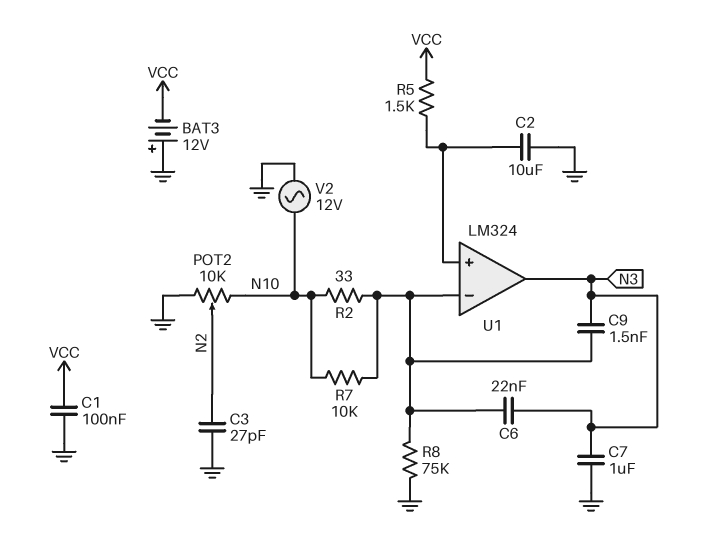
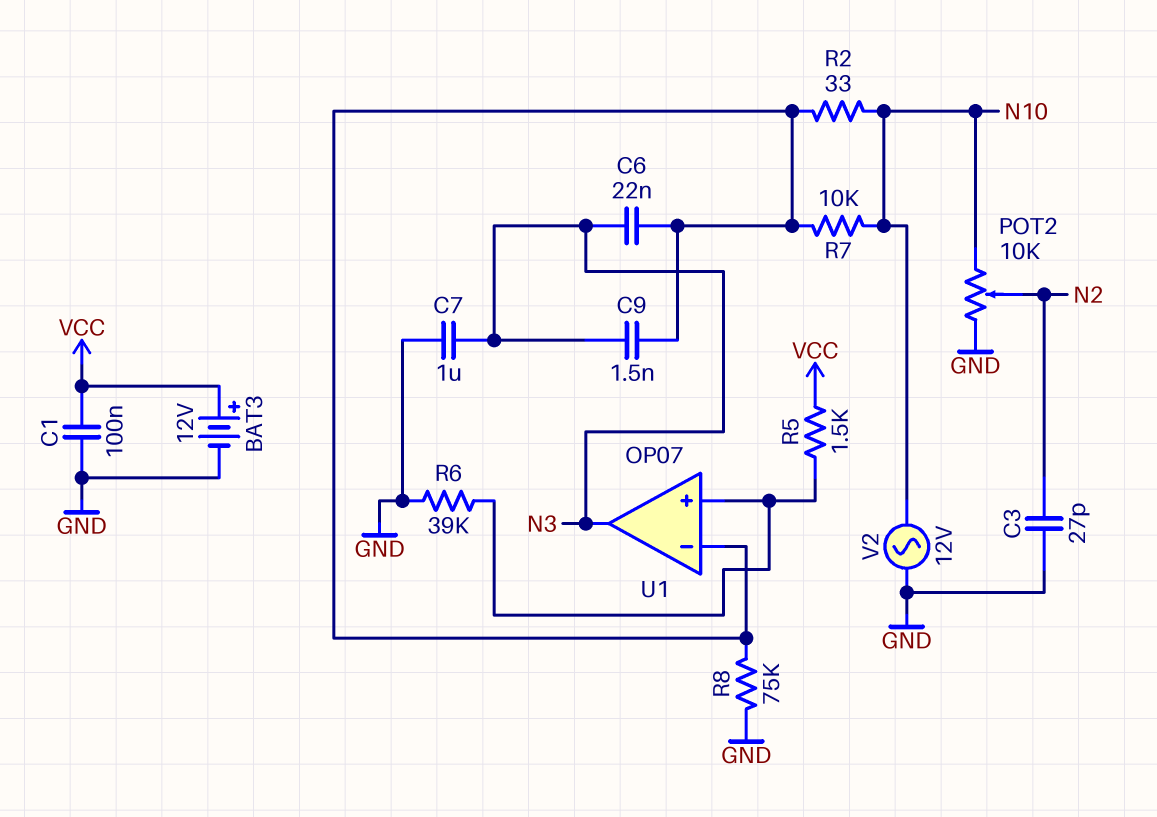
BAT3: 12V (plus GND, minus VCC) -> 12V (plus VCC, minus GND)
C2: 10uF (GND, U1/in+) -> none
R6: none -> 39k (GND, U1/in+)
U1: LM324 -> OP07

